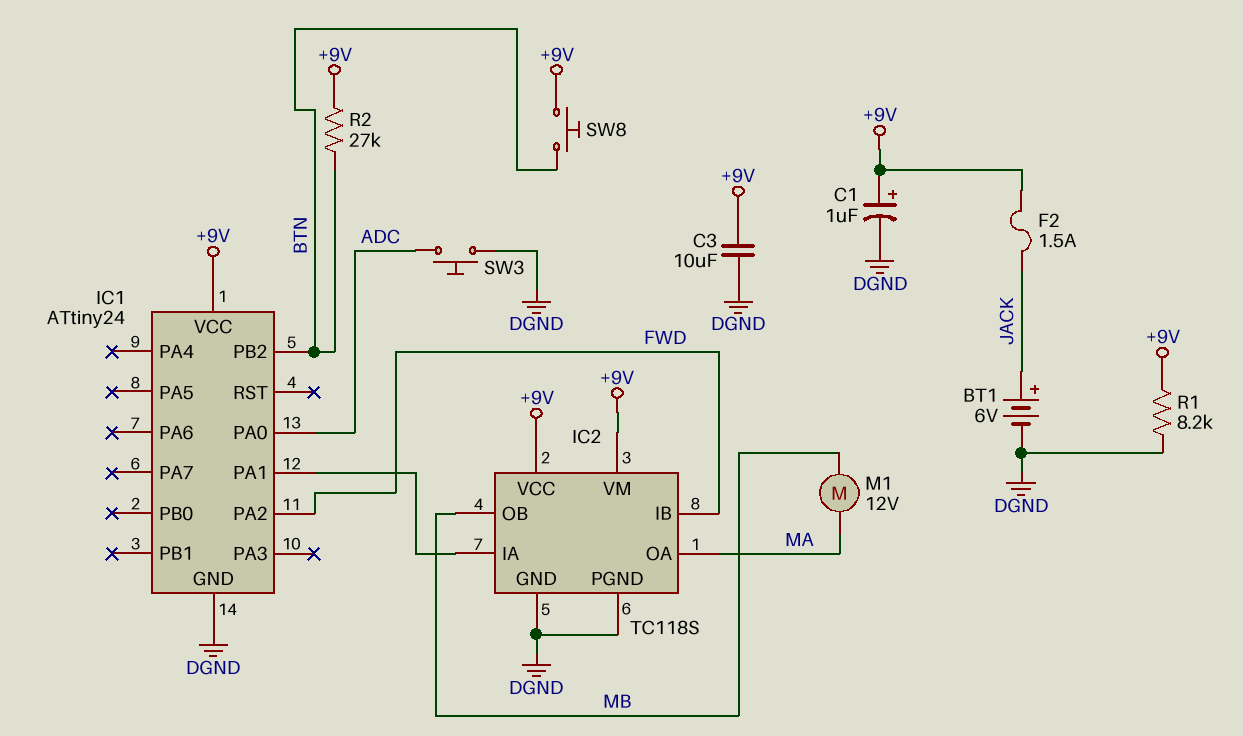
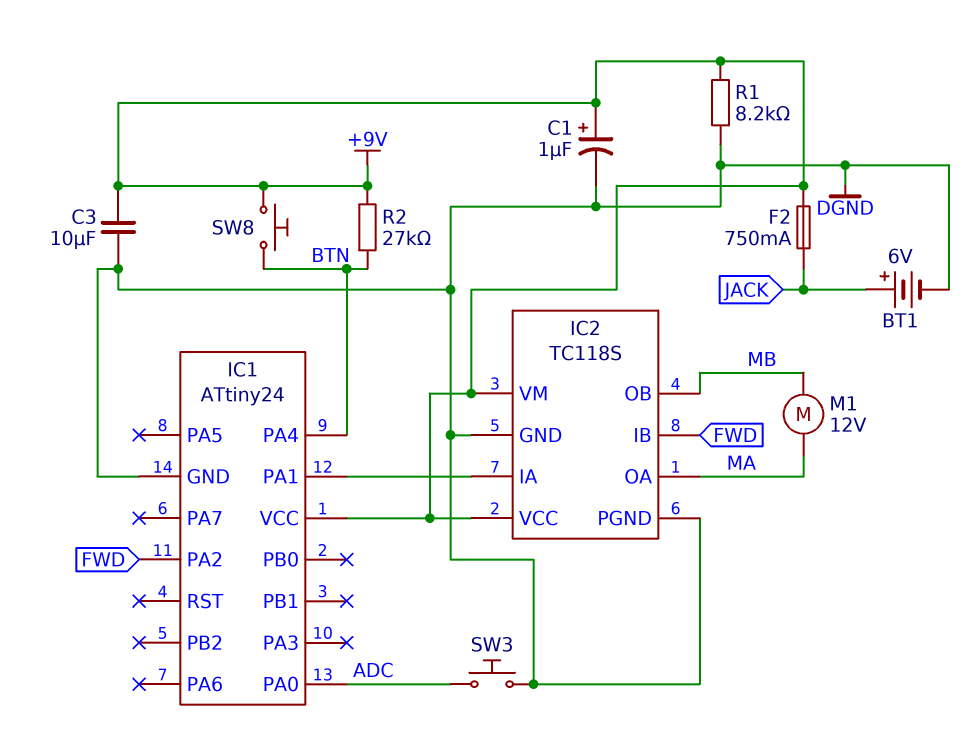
F2: 1.5A (+9V, JACK) -> 750mA (+9V, JACK)
IC1 pin PA4: none -> BTN
IC1 pin PB2: BTN -> none

